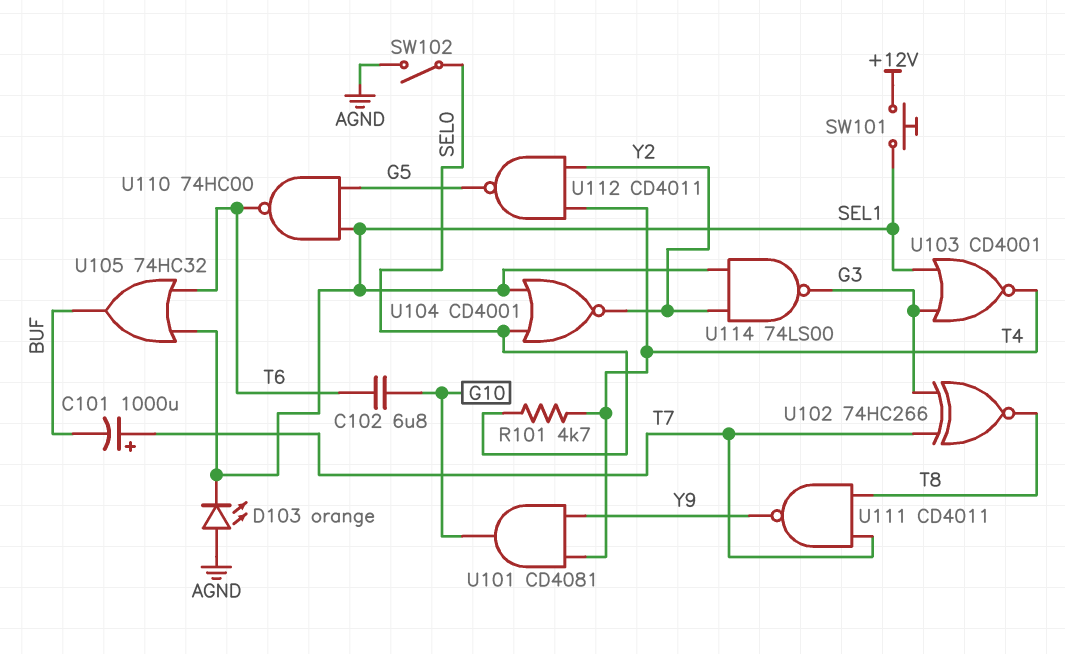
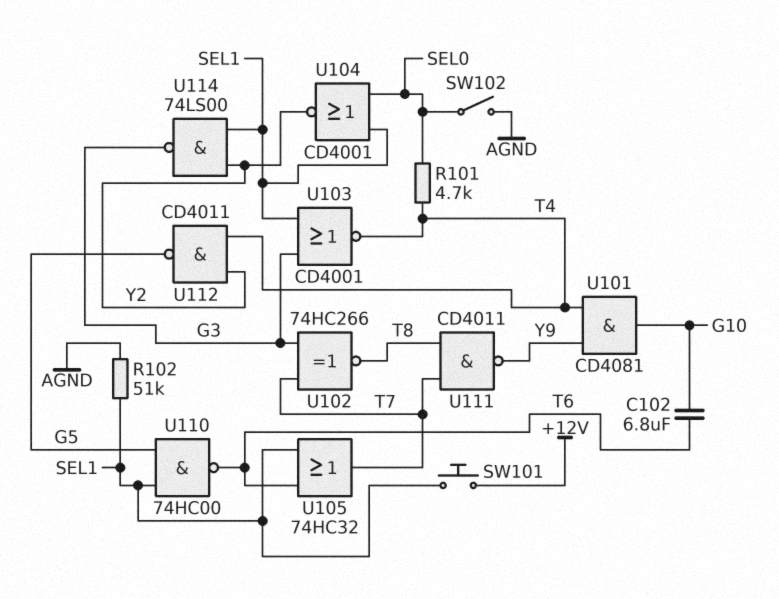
C101: 1000uF (plus T7, minus BUF) -> none
D103: LED orange (A AGND, K SEL1) -> none
R102: none -> 51k (AGND, SEL1)
U105: OR 74HC32 (in SEL1, in T6, out BUF) -> OR 74HC32 (in SEL1, in T6, out T7)

